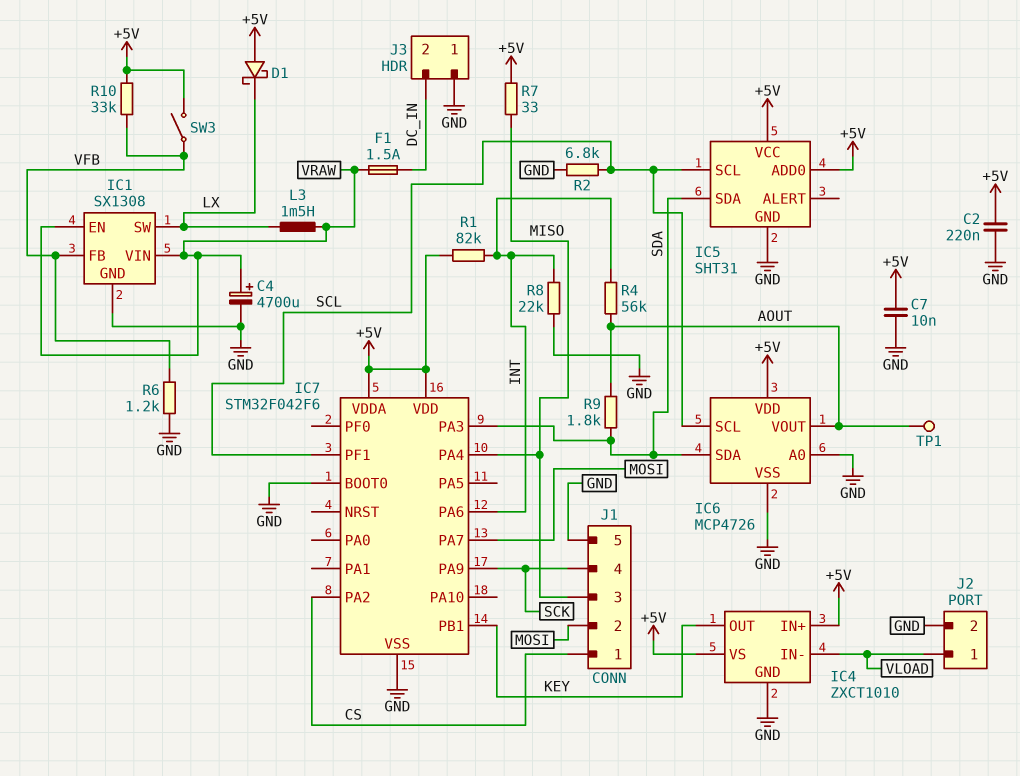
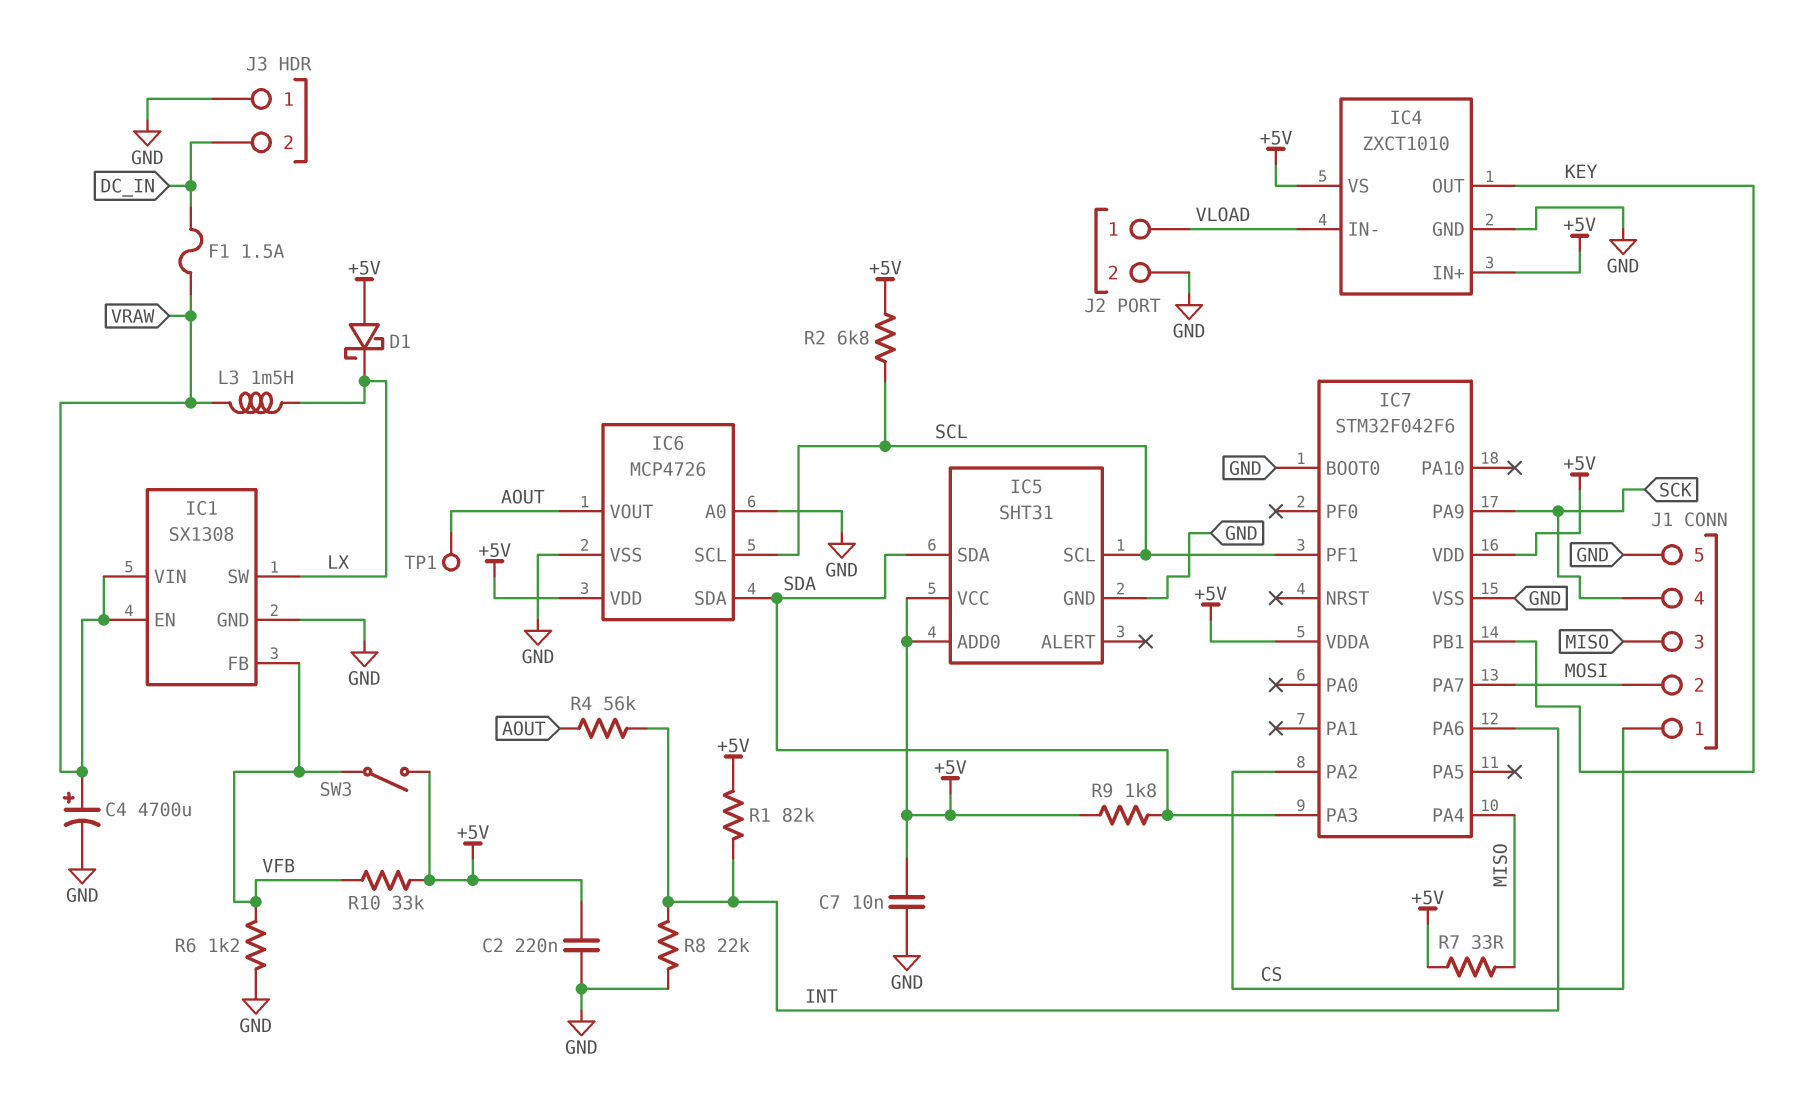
R2: 6.8k (GND, SCL) -> 6.8k (+5V, SCL)
R9: 1.8k (AOUT, SDA) -> 1.8k (+5V, SDA)

